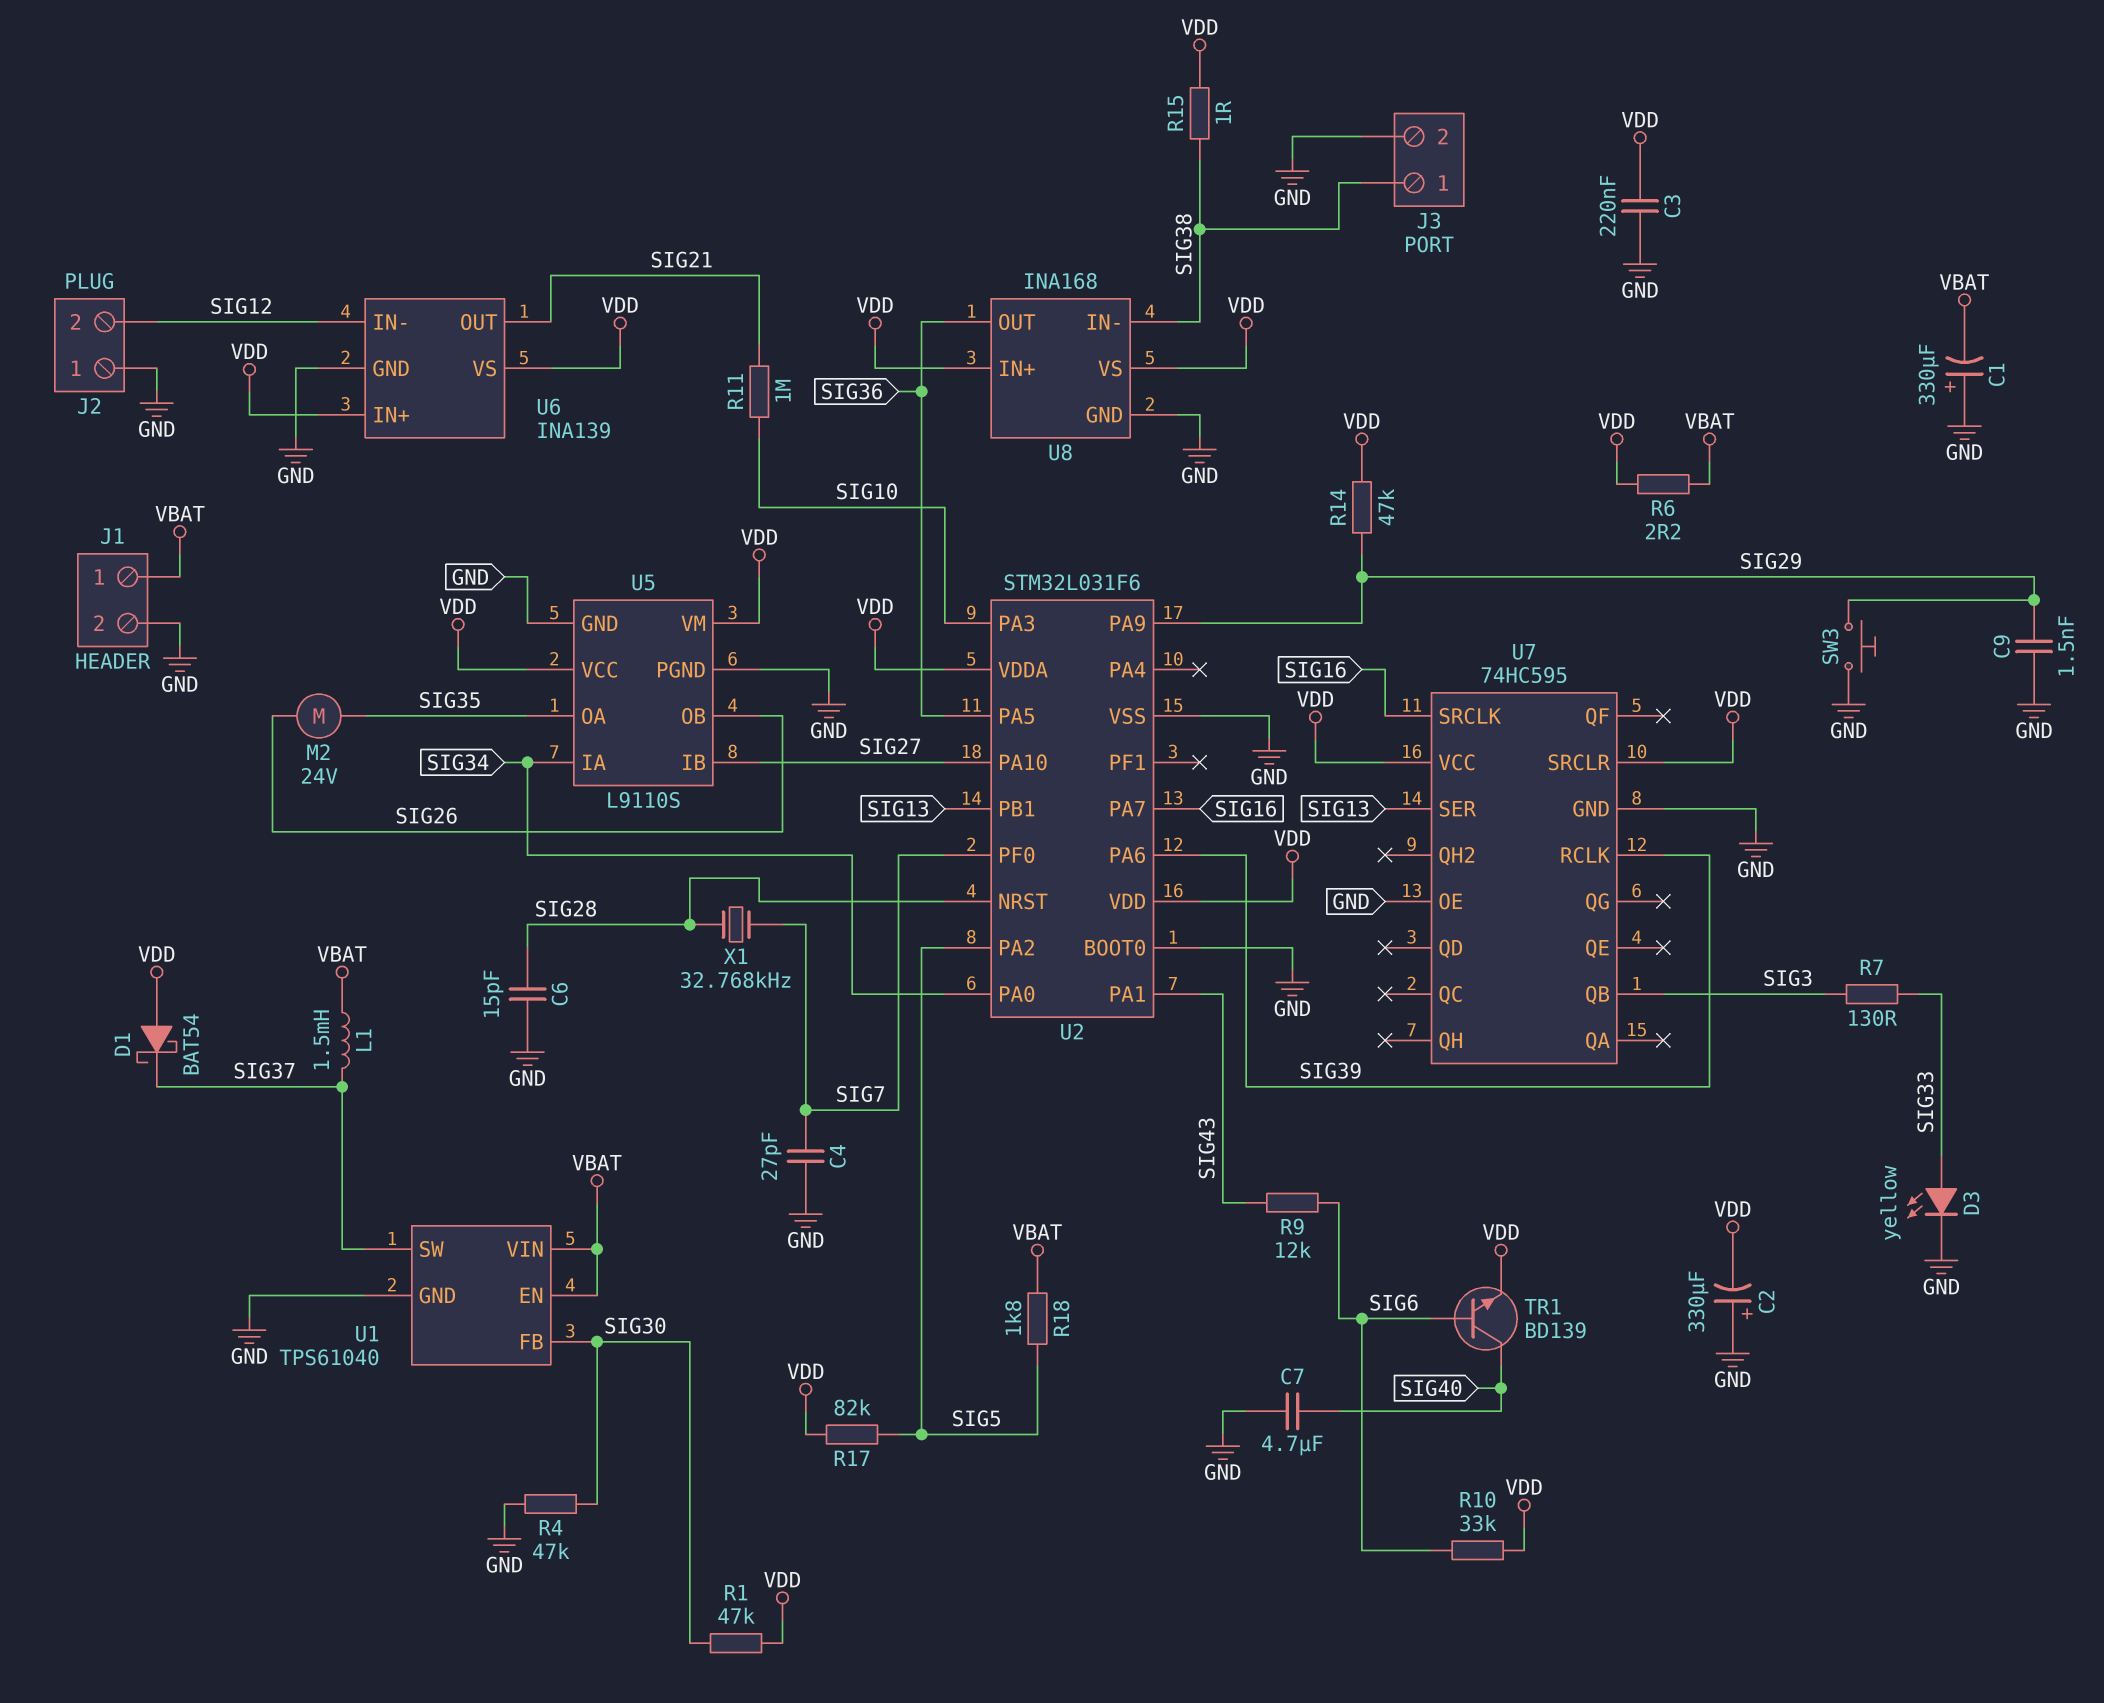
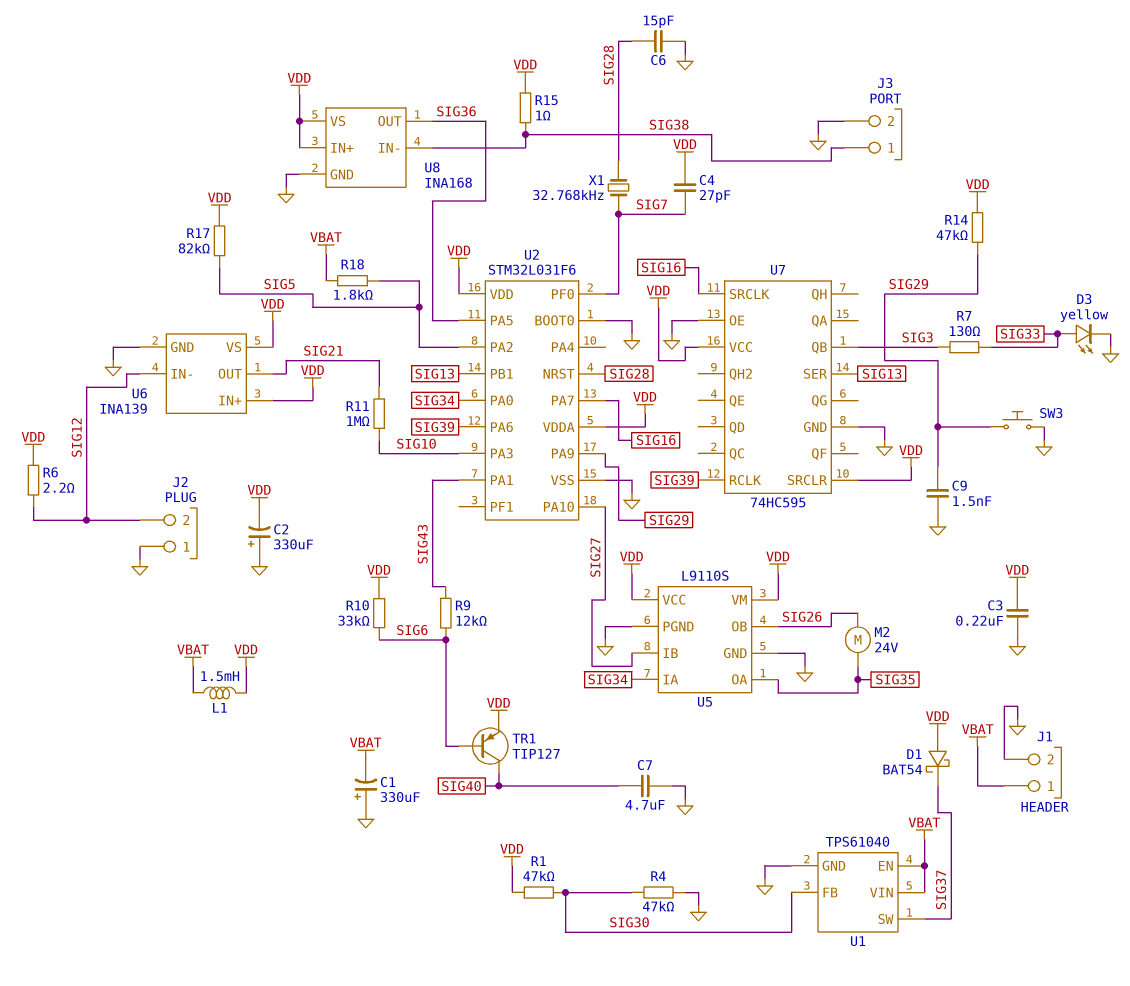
C4: 27pF (GND, SIG7) -> 27pF (SIG7, VDD)
L1: 1.5mH (SIG37, VBAT) -> 1.5mH (VBAT, VDD)
R6: 2.2 (VBAT, VDD) -> 2.2 (SIG12, VDD)
TR1: NPN BD139 (B SIG6, C SIG40, E VDD) -> PNP TIP127 (B SIG6, C SIG40, E VDD)

